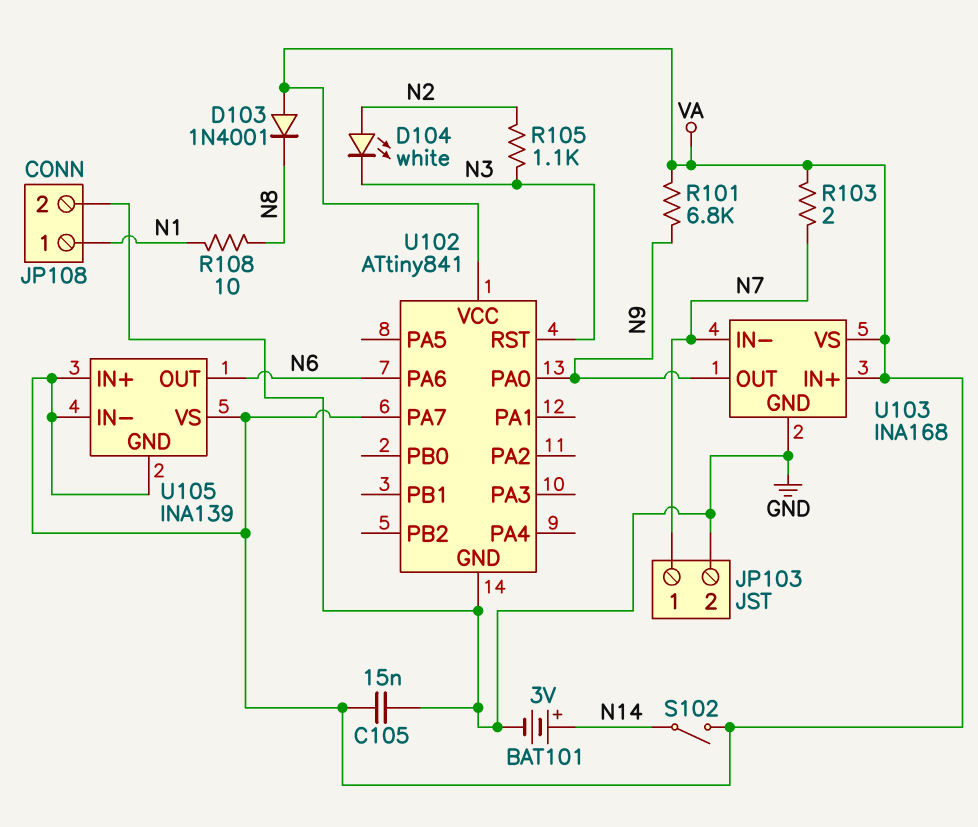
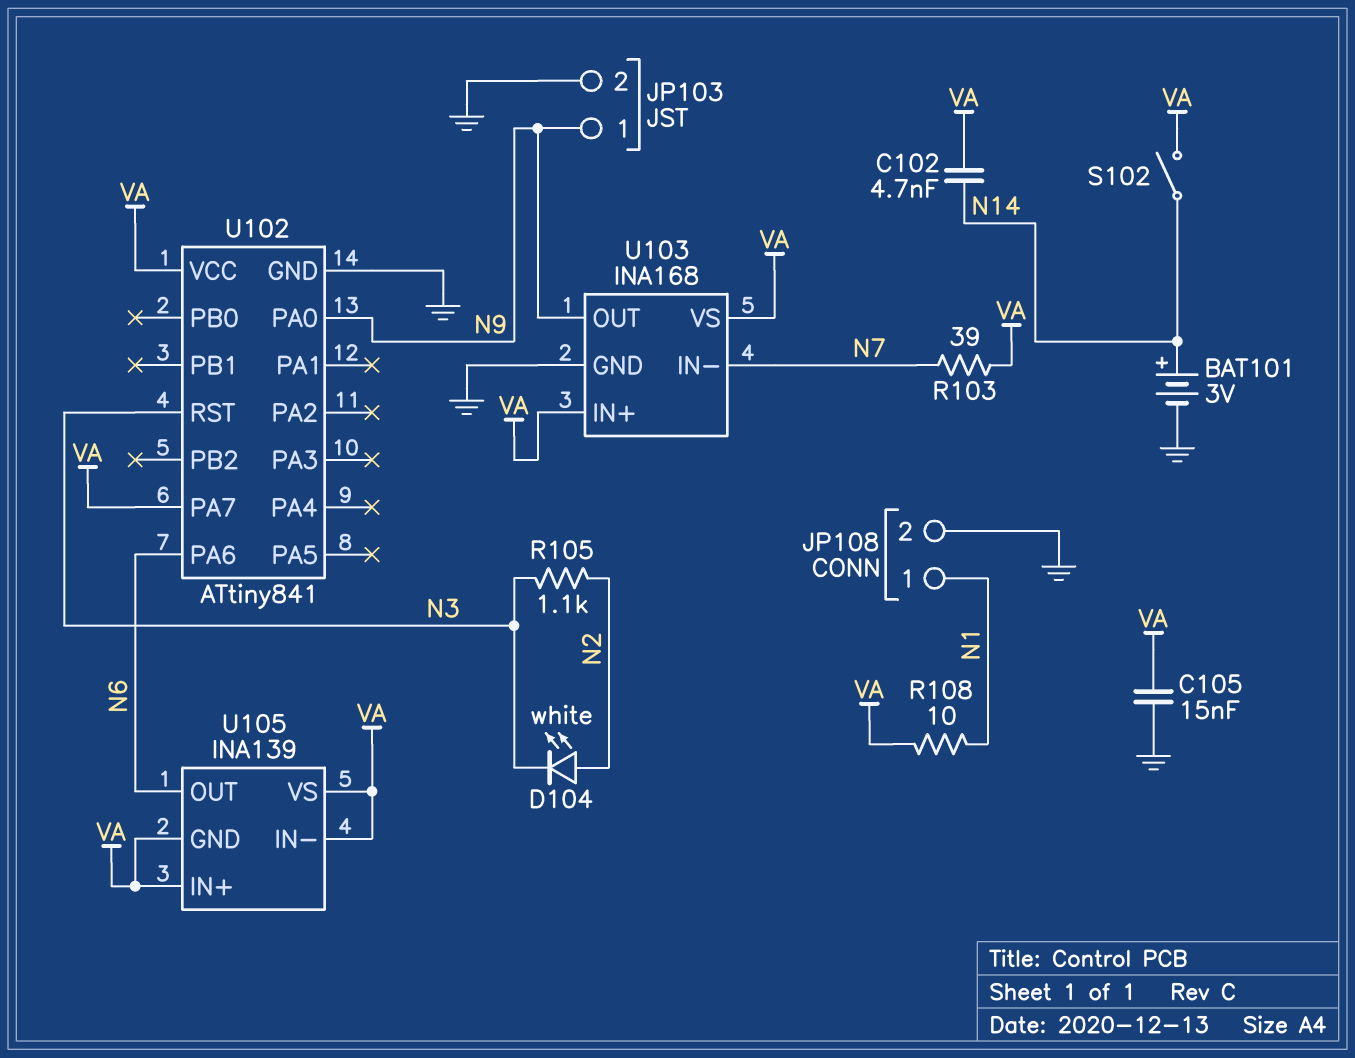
C102: none -> 4.7nF (N14, VA)
D103: diode 1N4001 (A VA, K N8) -> none
JP103 pin 1: N7 -> N9
R101: 6.8k (N9, VA) -> none
R103: 2 (N7, VA) -> 39 (N7, VA)
R108: 10 (N1, N8) -> 10 (N1, VA)

